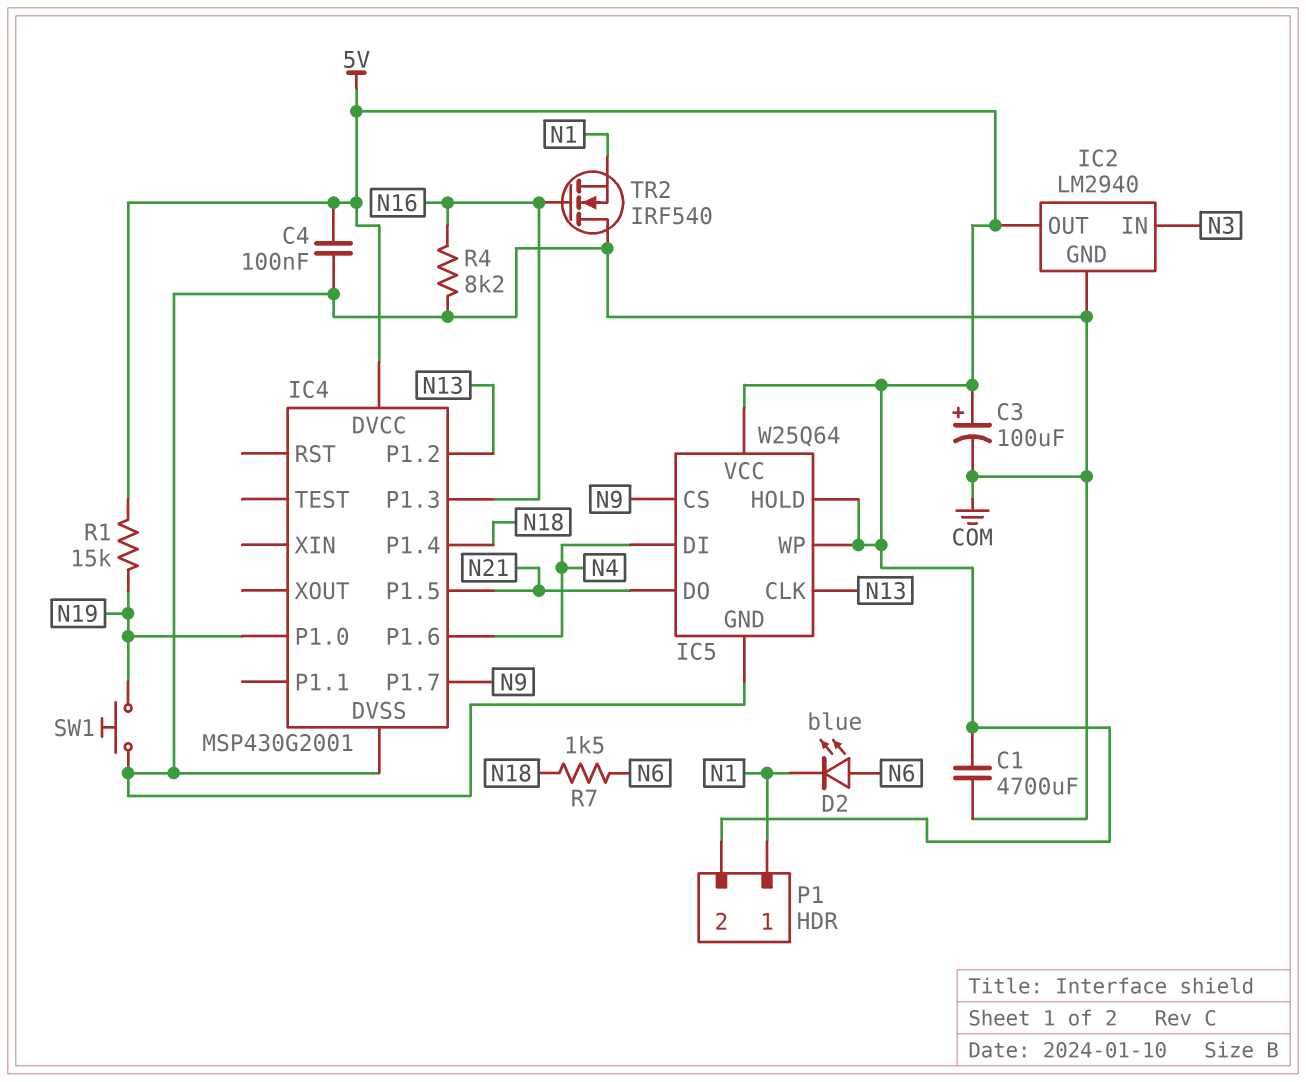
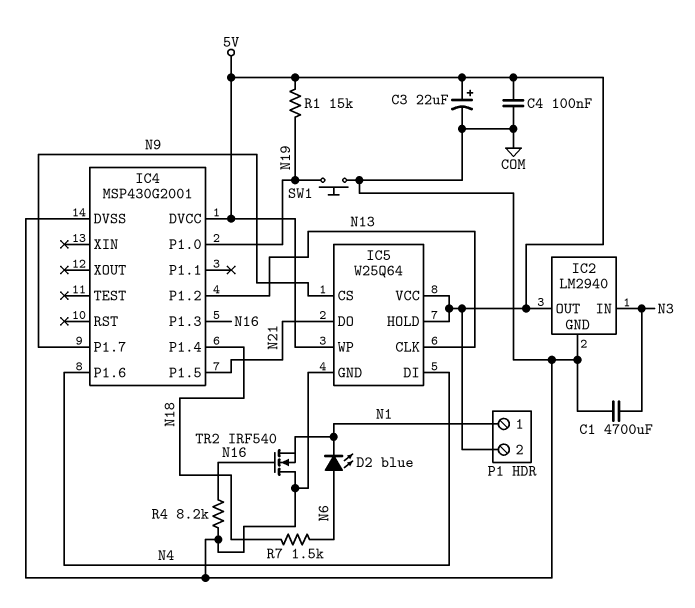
C1: 4700uF (5V, COM) -> 4700uF (COM, N3)
C3: 100uF (plus 5V, minus COM) -> 22uF (plus 5V, minus COM)

